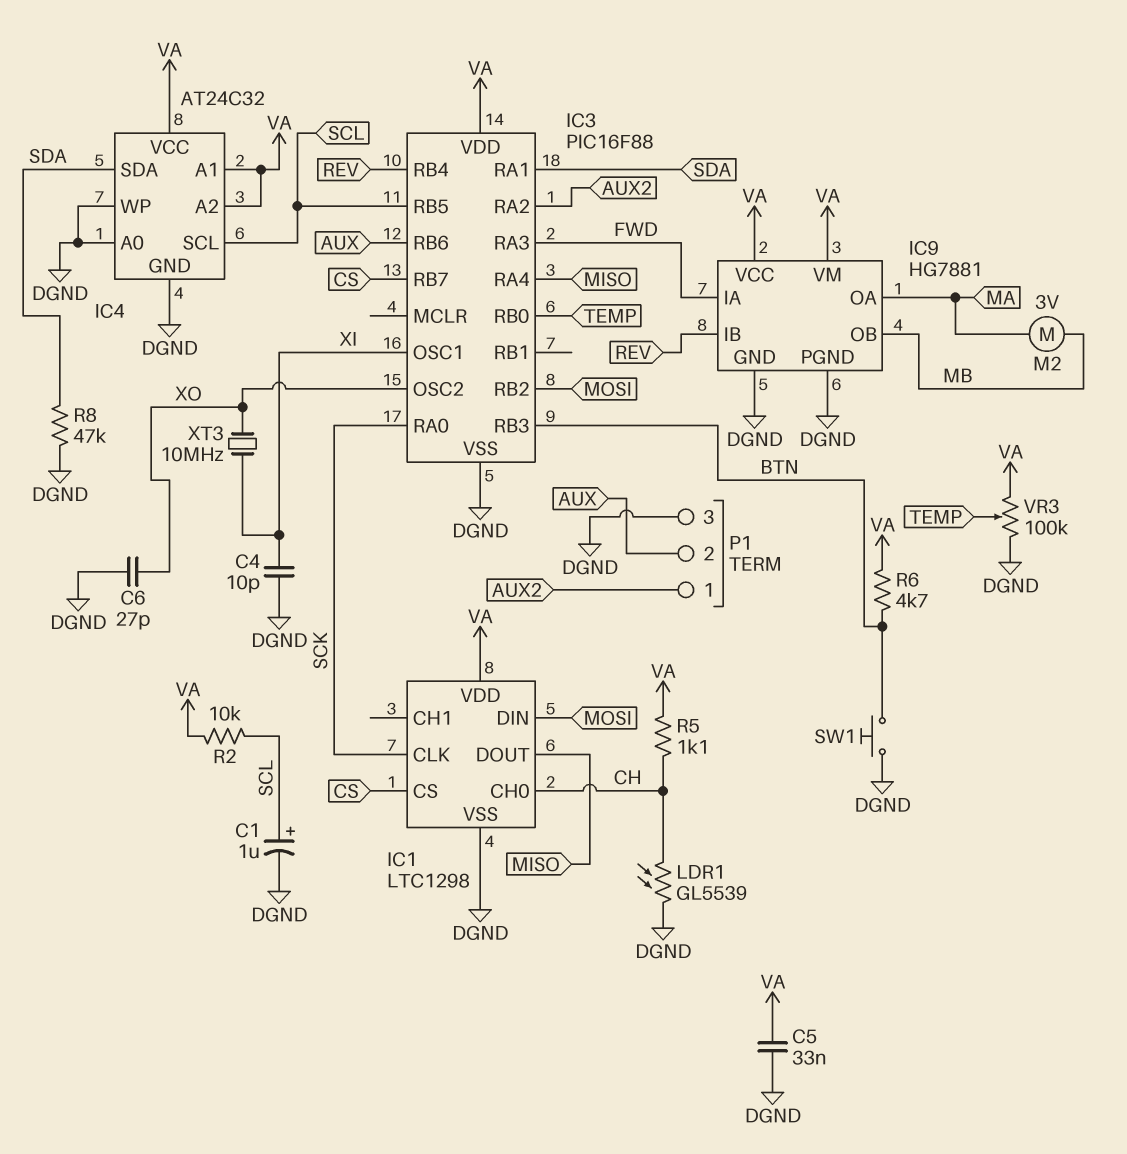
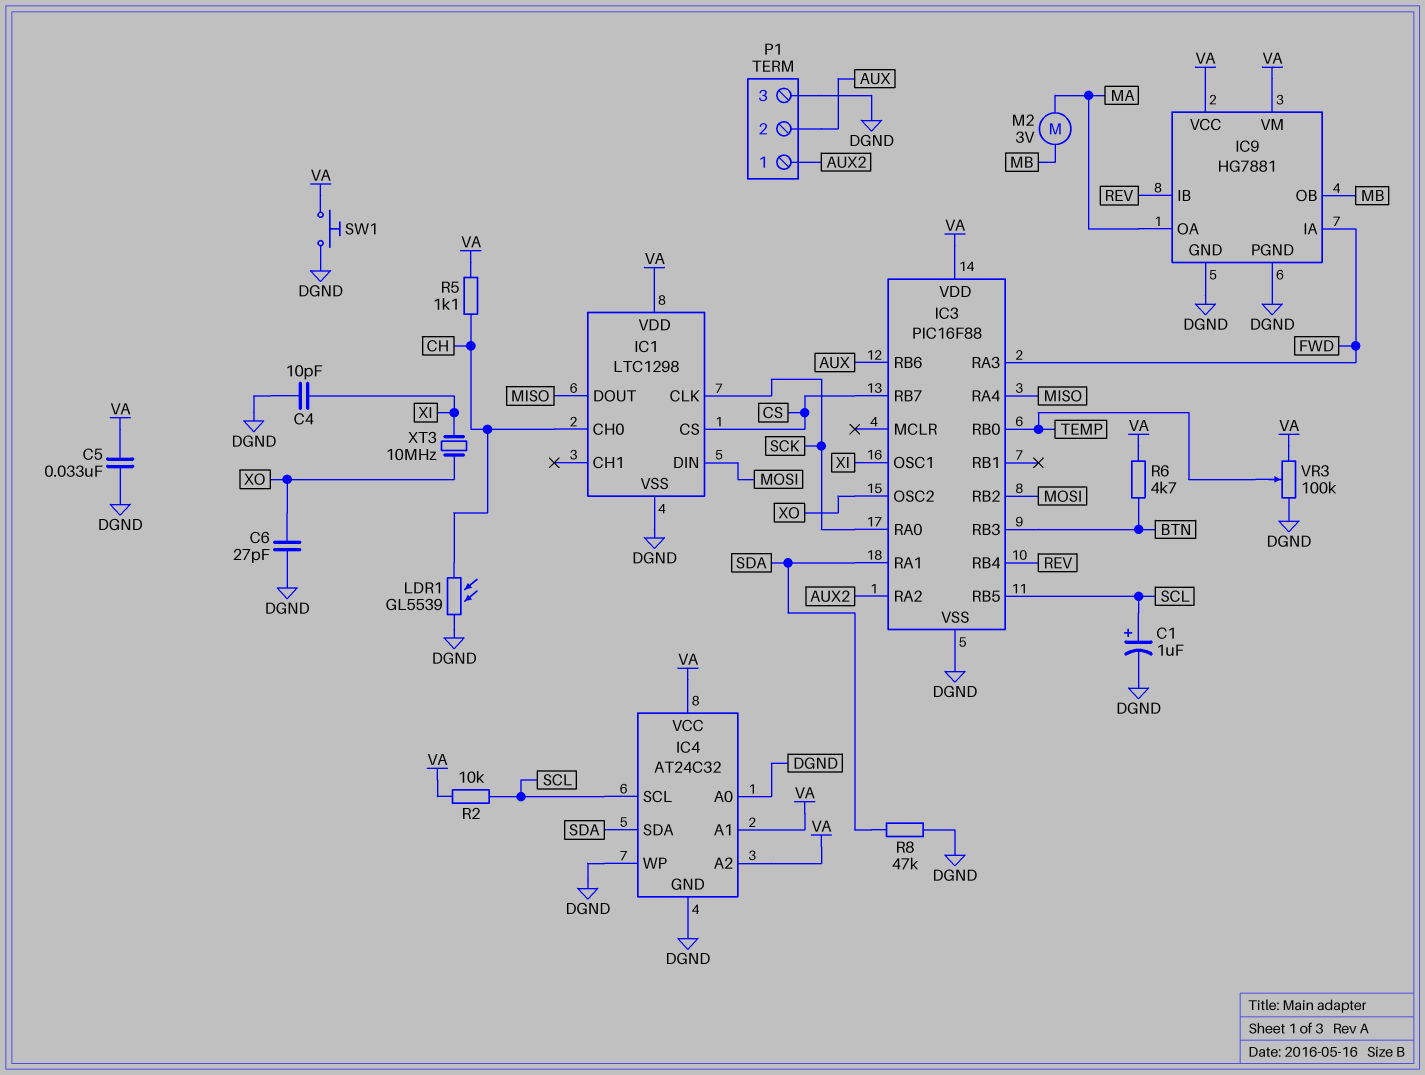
SW1: button (BTN, DGND) -> button (DGND, VA)

